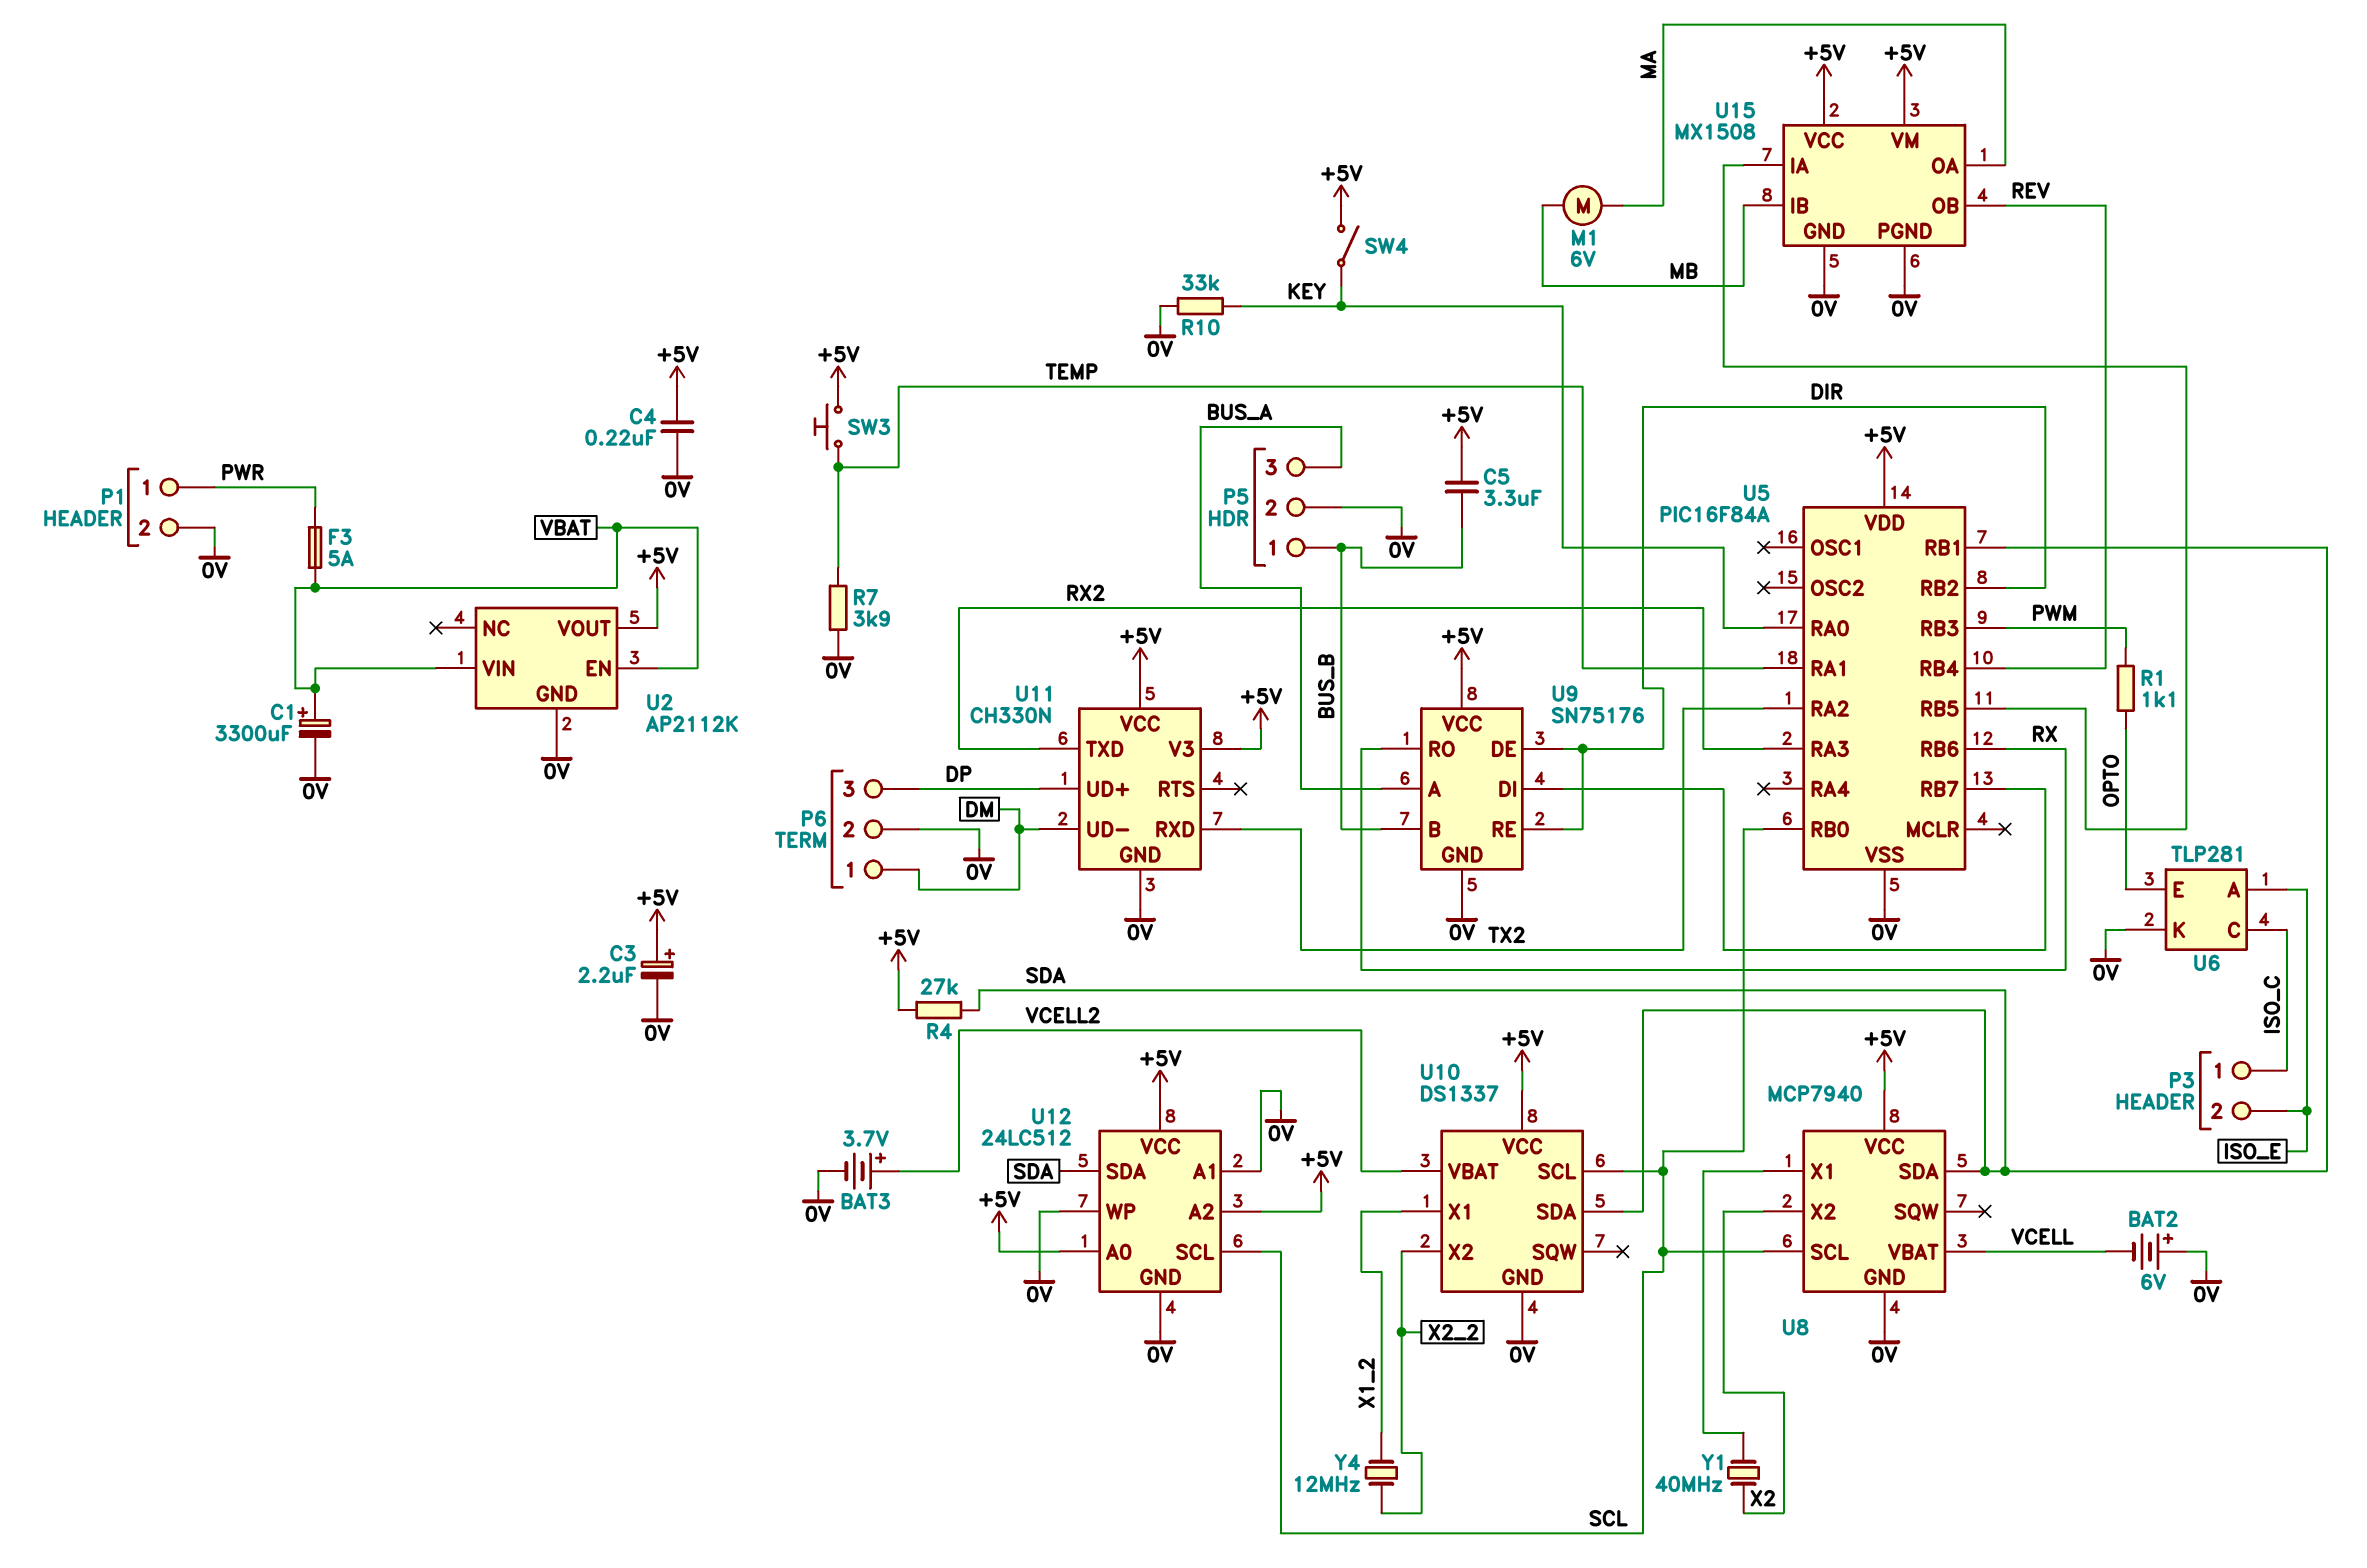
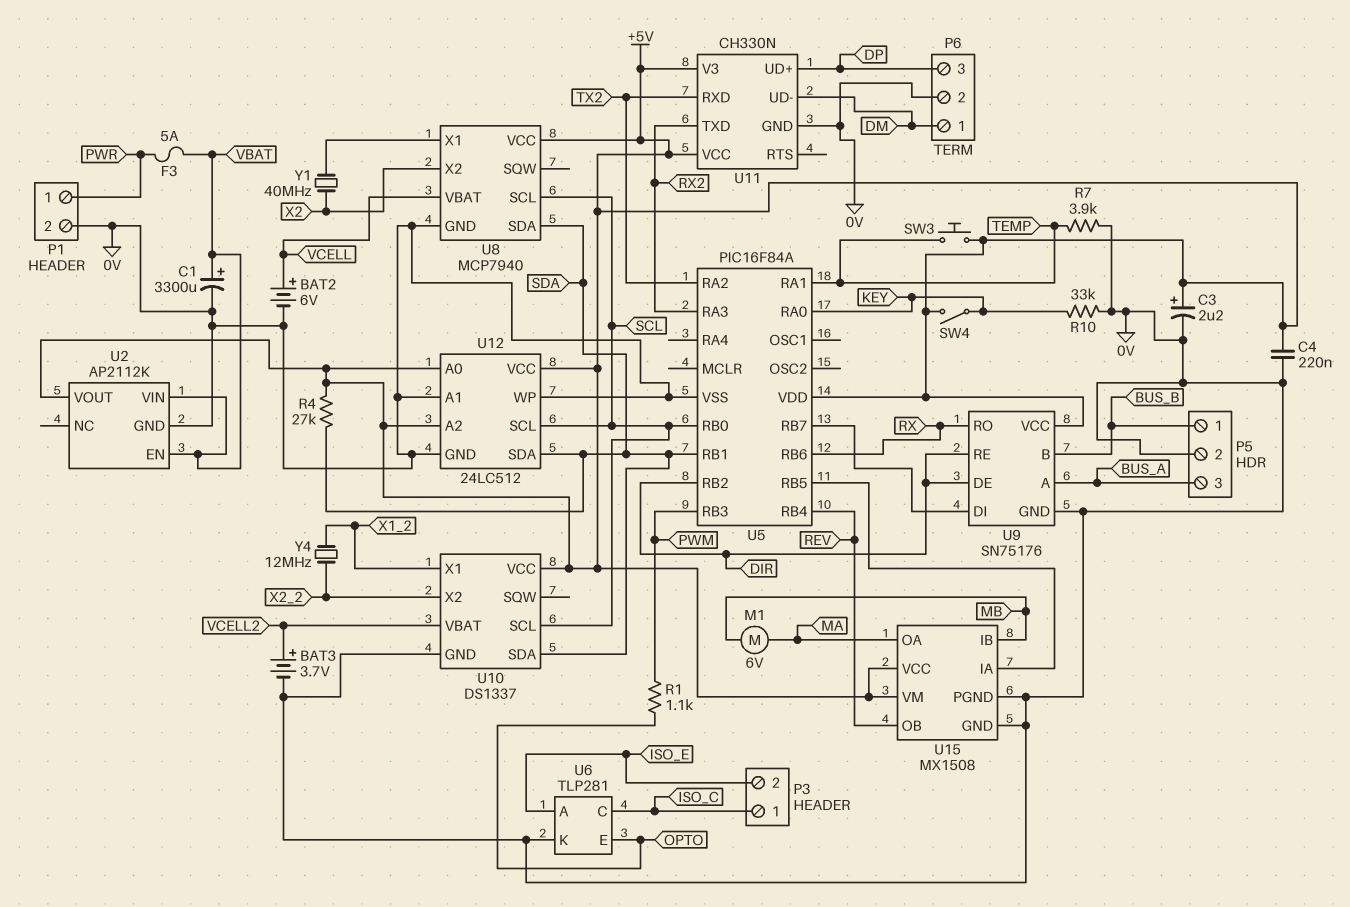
BAT2: 6V (plus 0V, minus VCELL) -> 6V (plus VCELL, minus 0V)
C5: 3.3uF (+5V, BUS_B) -> none

